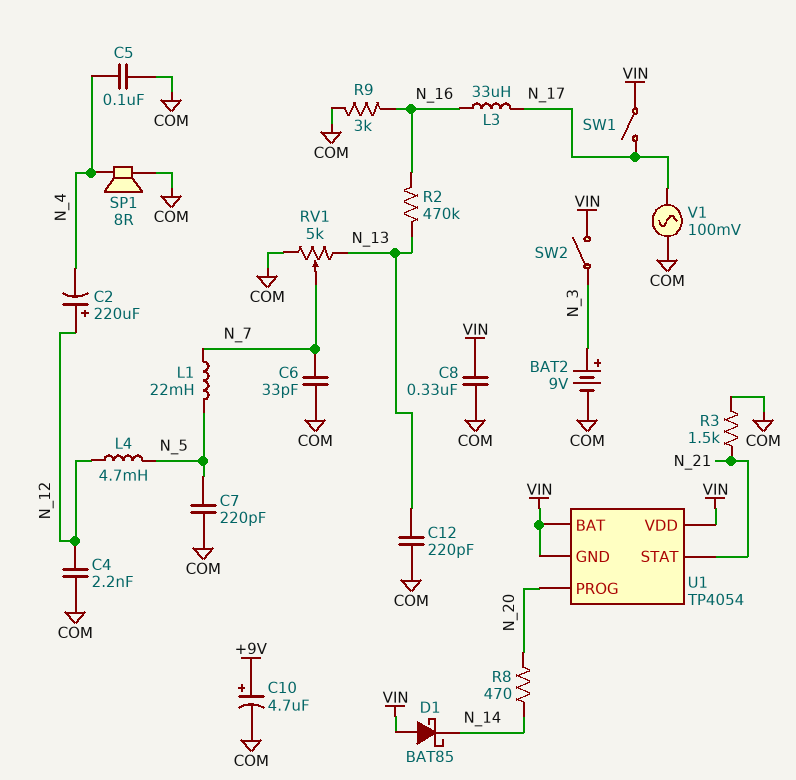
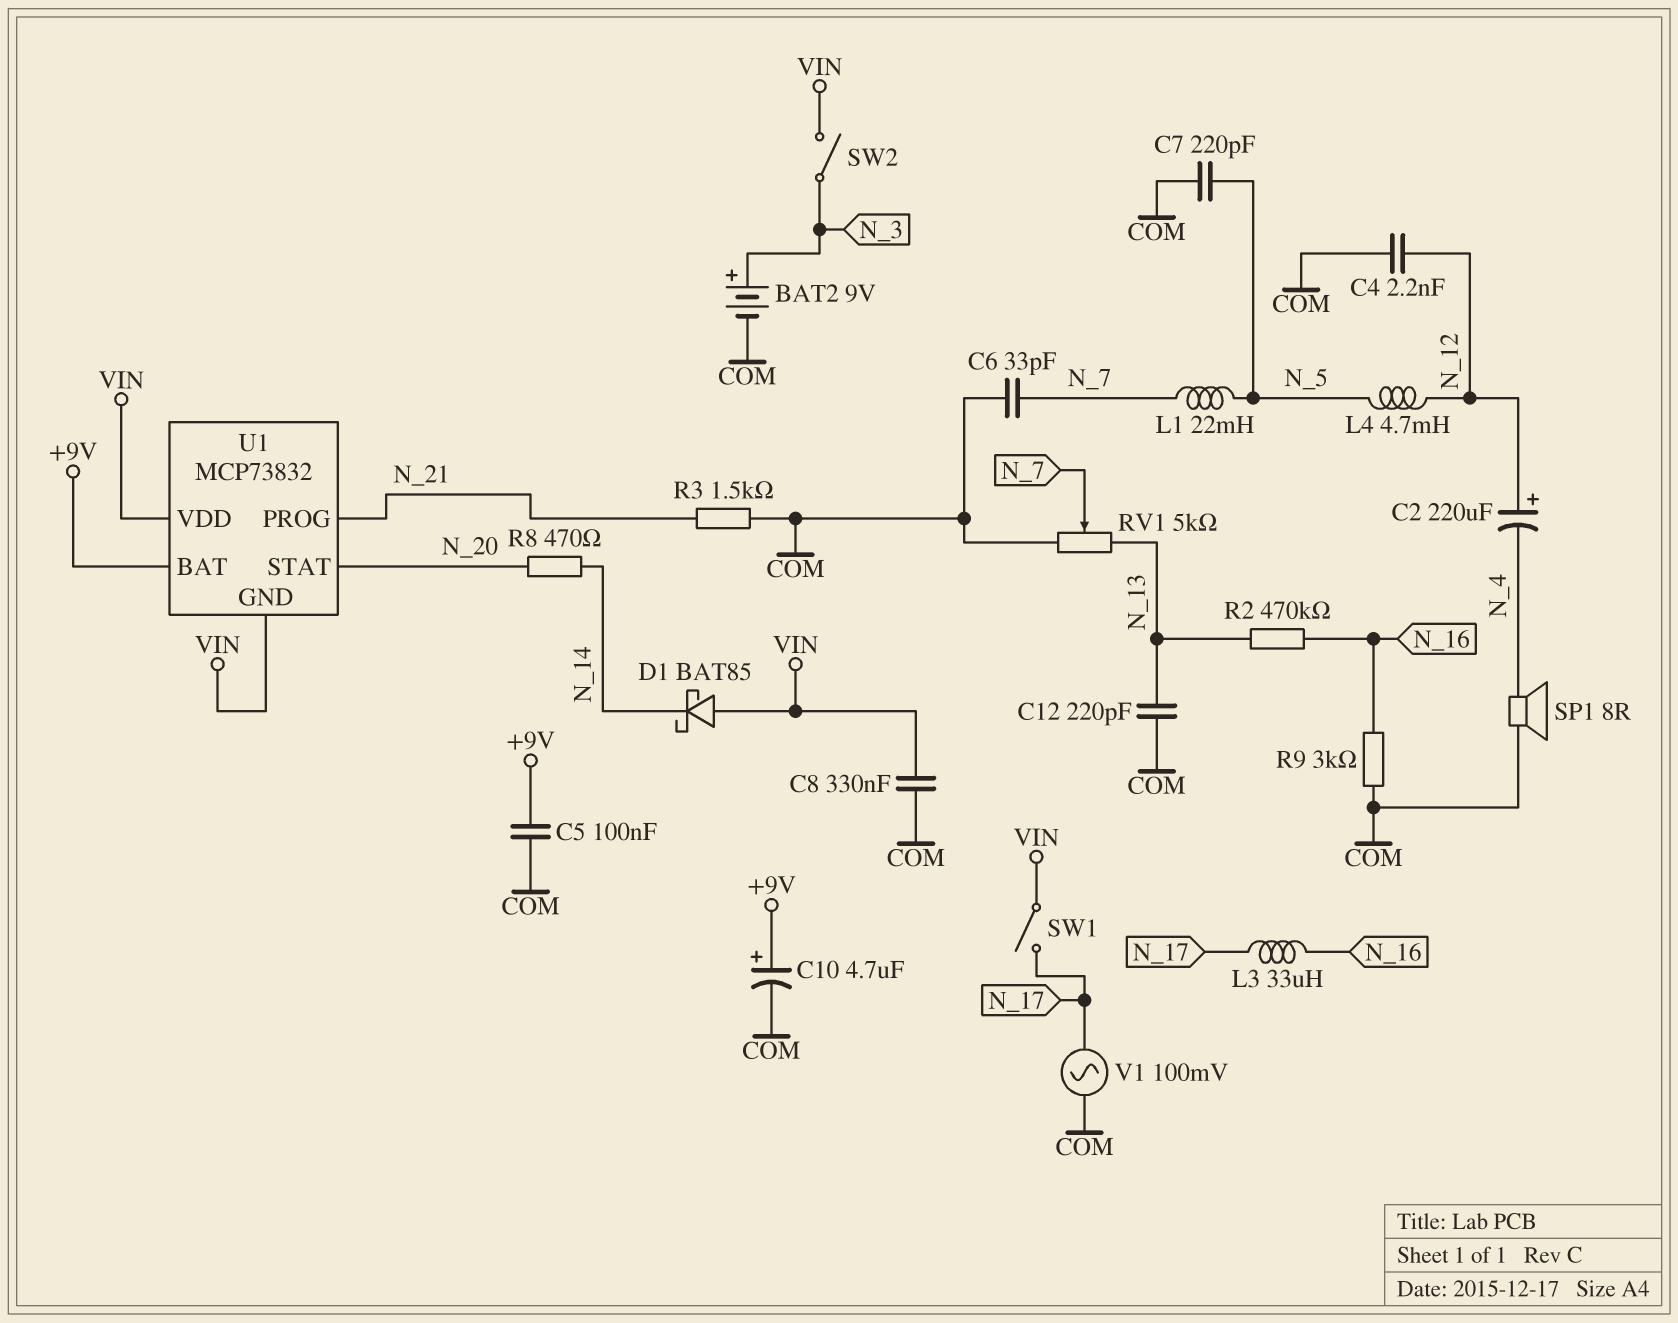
C5: 100nF (COM, N_4) -> 100nF (+9V, COM)
U1: TP4054 -> MCP73832
U1 pin BAT: VIN -> +9V
U1 pin PROG: N_20 -> N_21
U1 pin STAT: N_21 -> N_20

